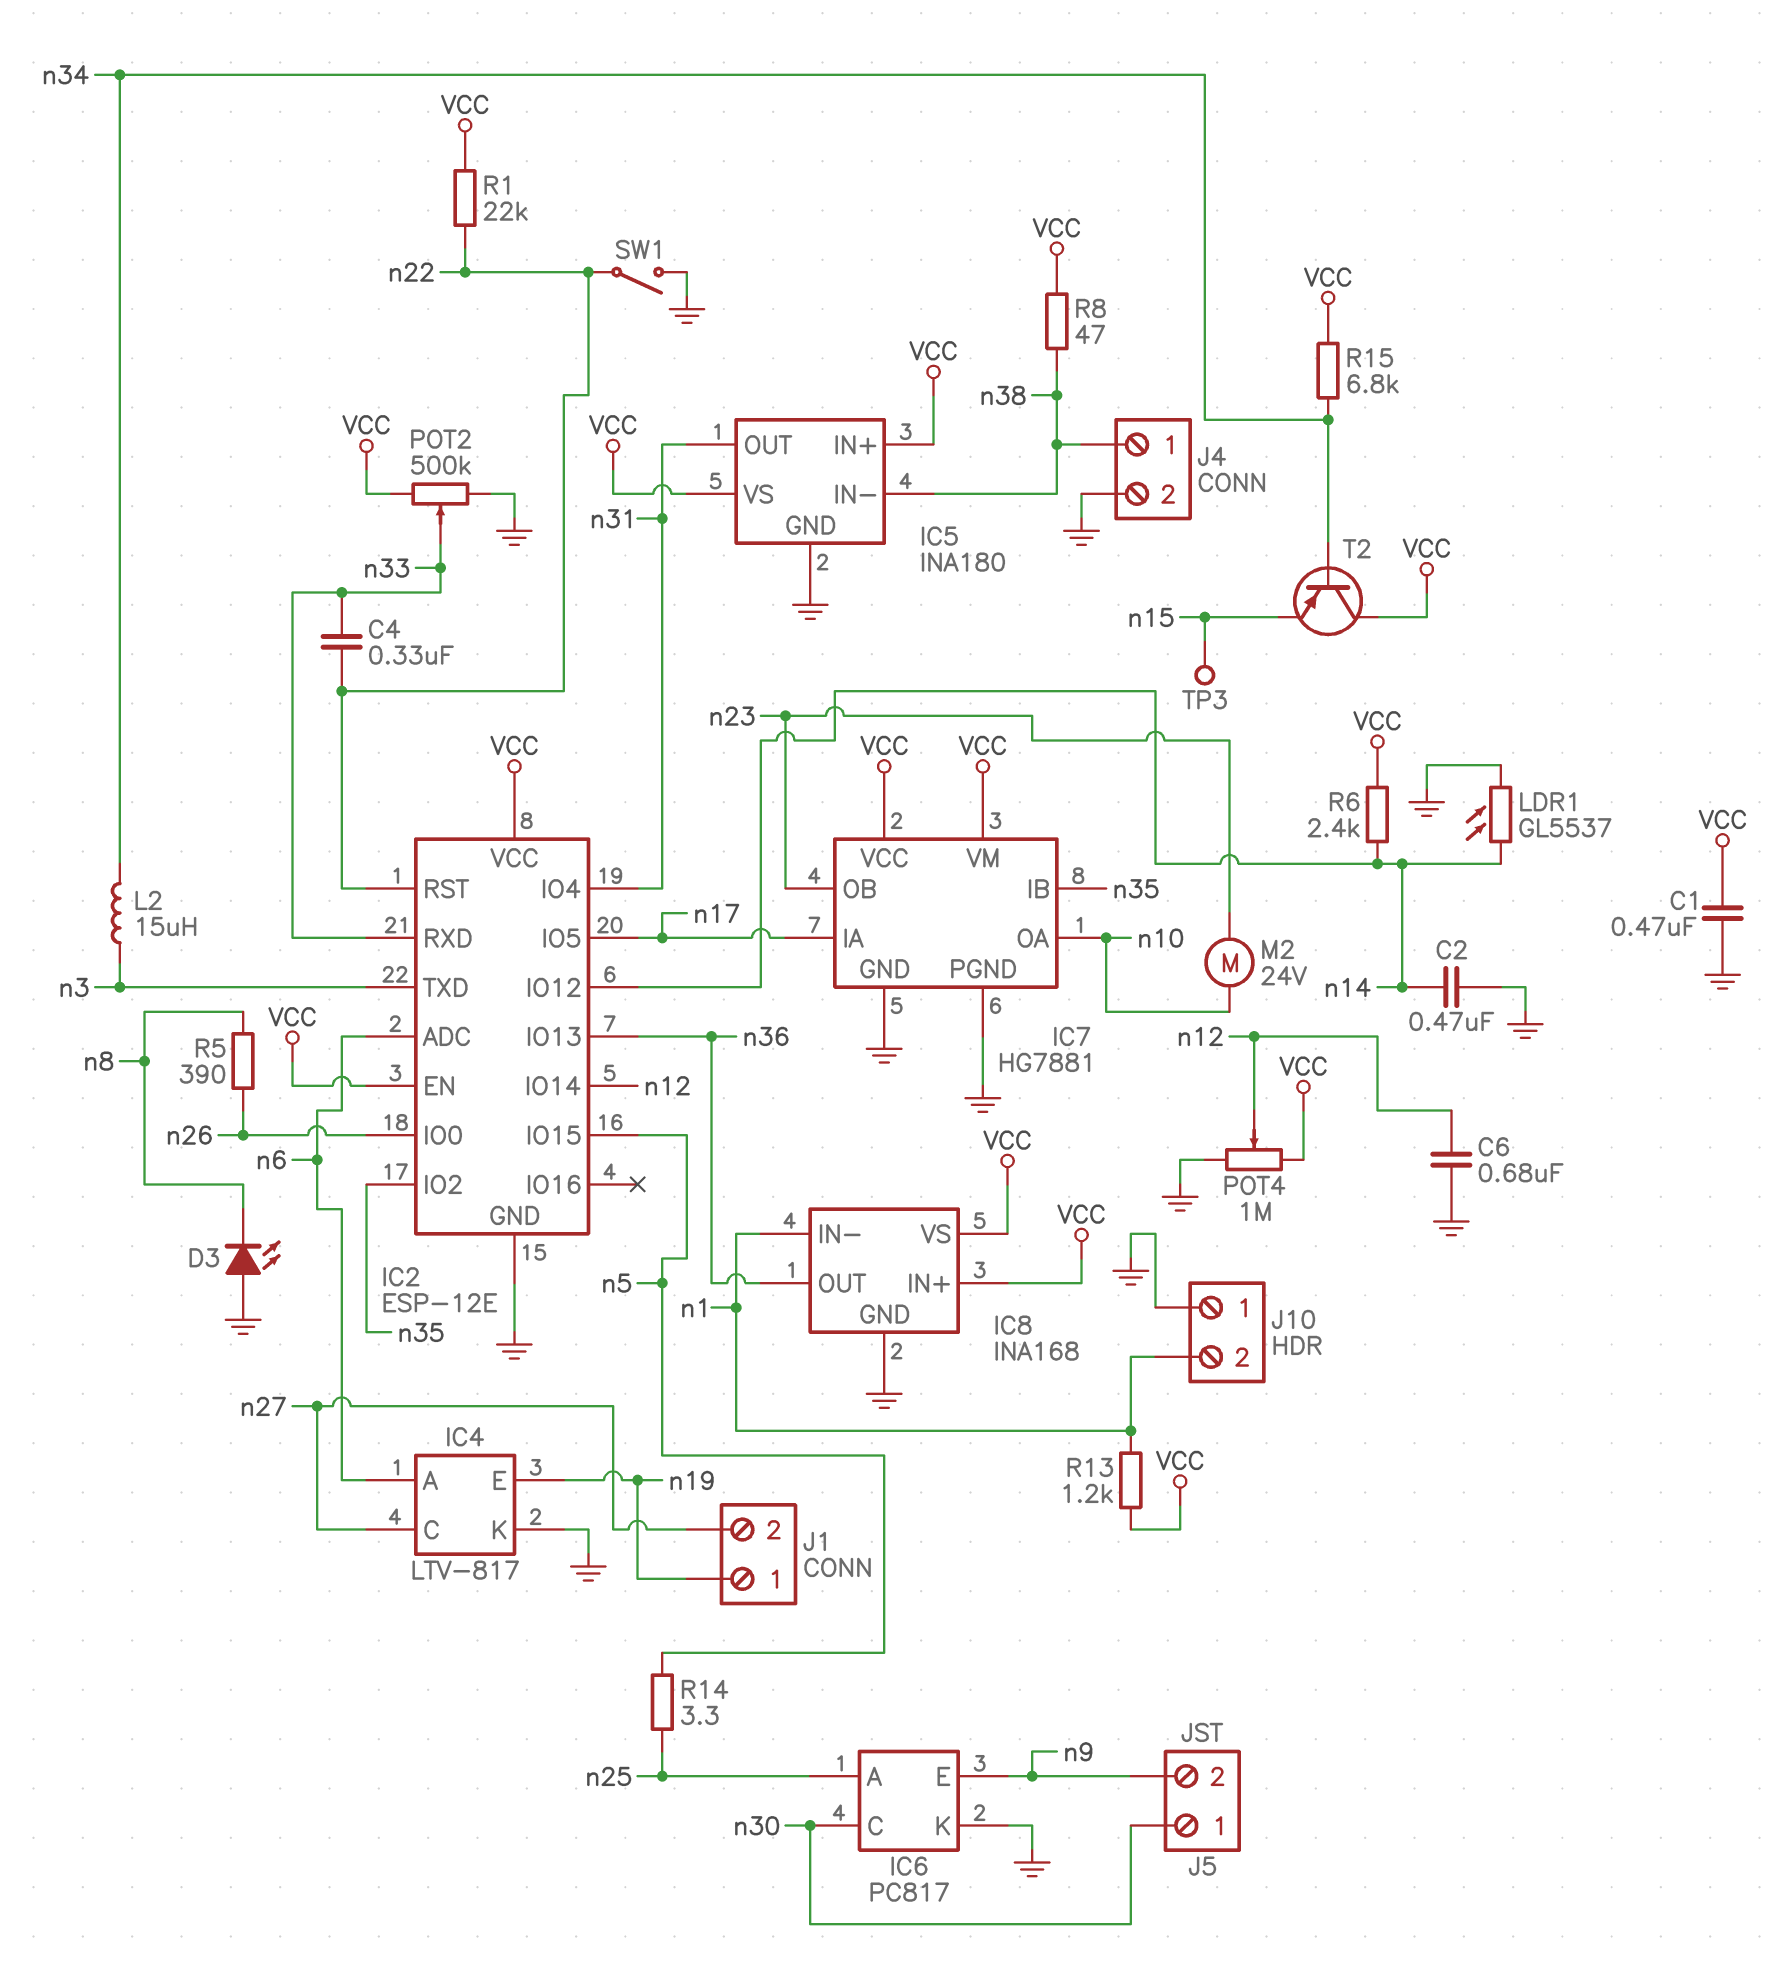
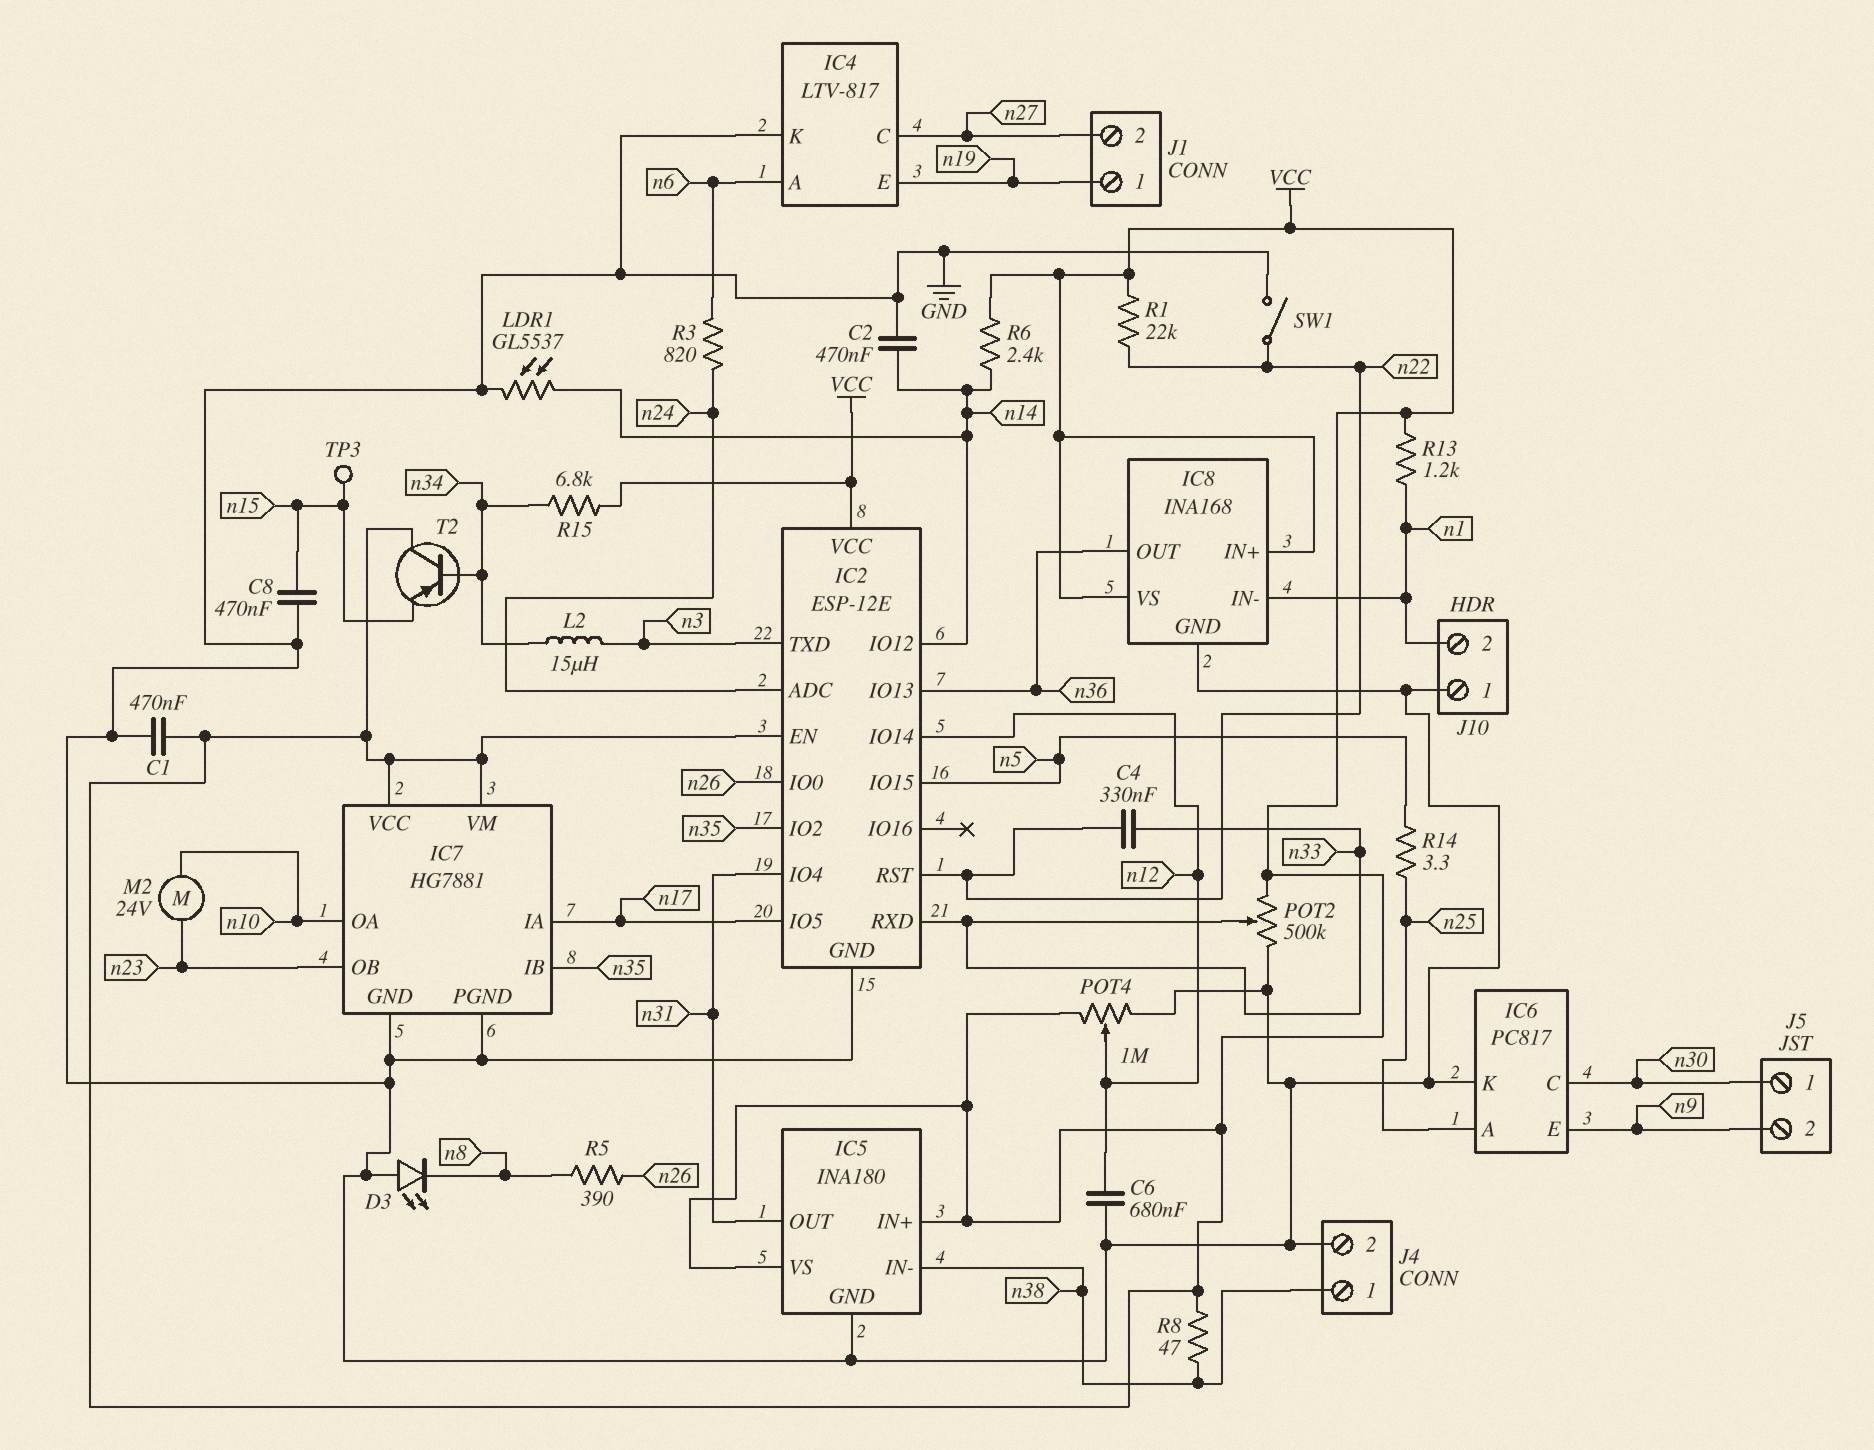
C8: none -> 470nF (GND, n15)
IC2 pin ADC: n6 -> n24
R3: none -> 820 (n6, n24)

